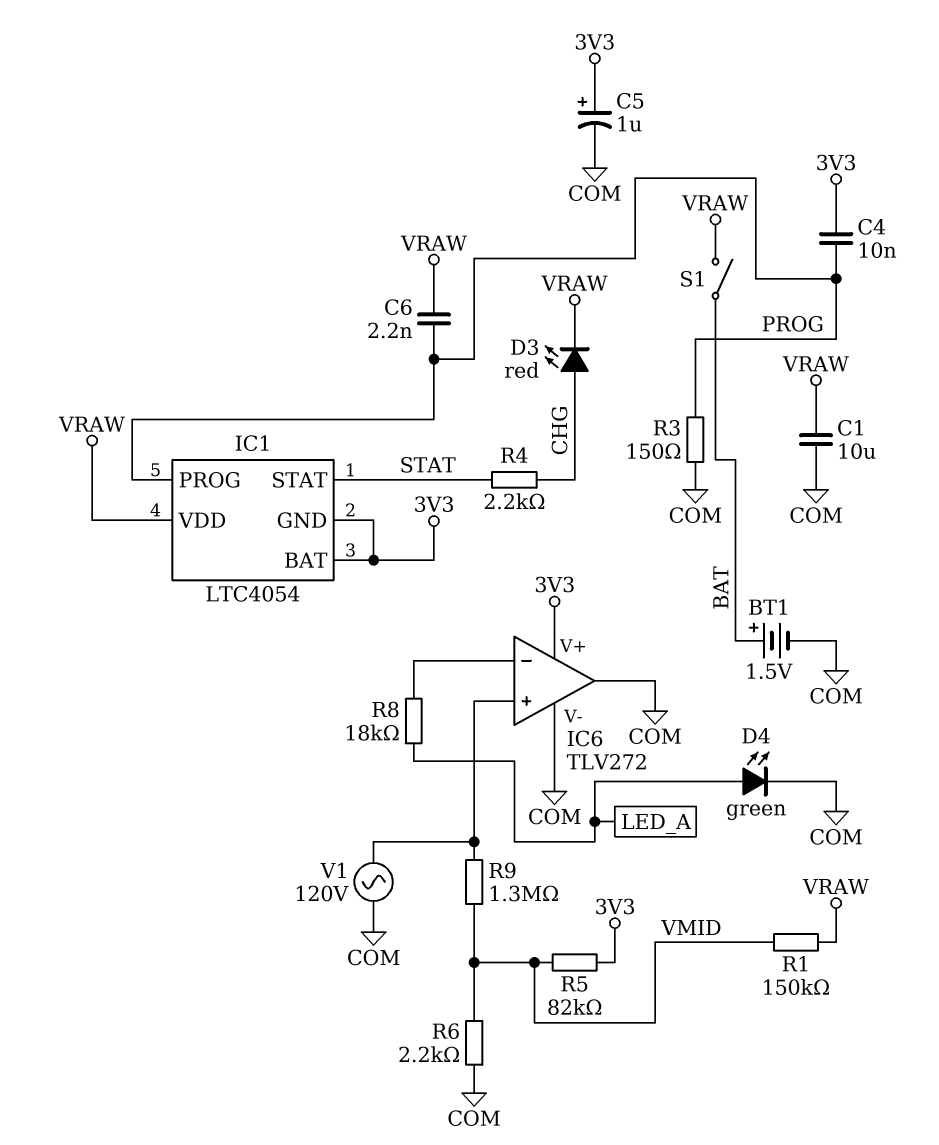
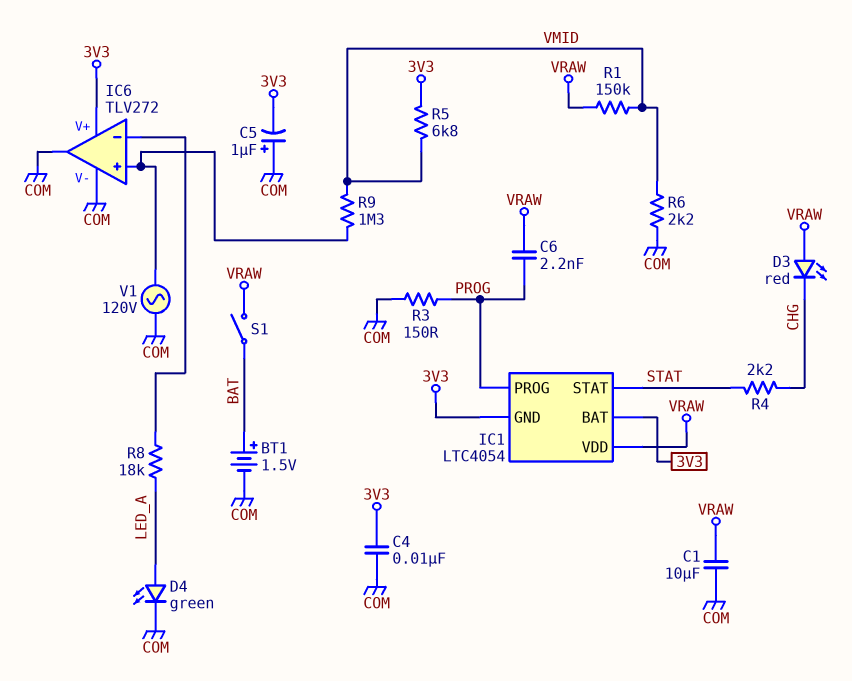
C4: 10nF (3V3, PROG) -> 10nF (3V3, COM)
C5: 1uF (plus 3V3, minus COM) -> 1uF (plus COM, minus 3V3)
D3: LED red (A CHG, K VRAW) -> LED red (A VRAW, K CHG)
R5: 82k (3V3, VMID) -> 6.8k (3V3, VMID)

